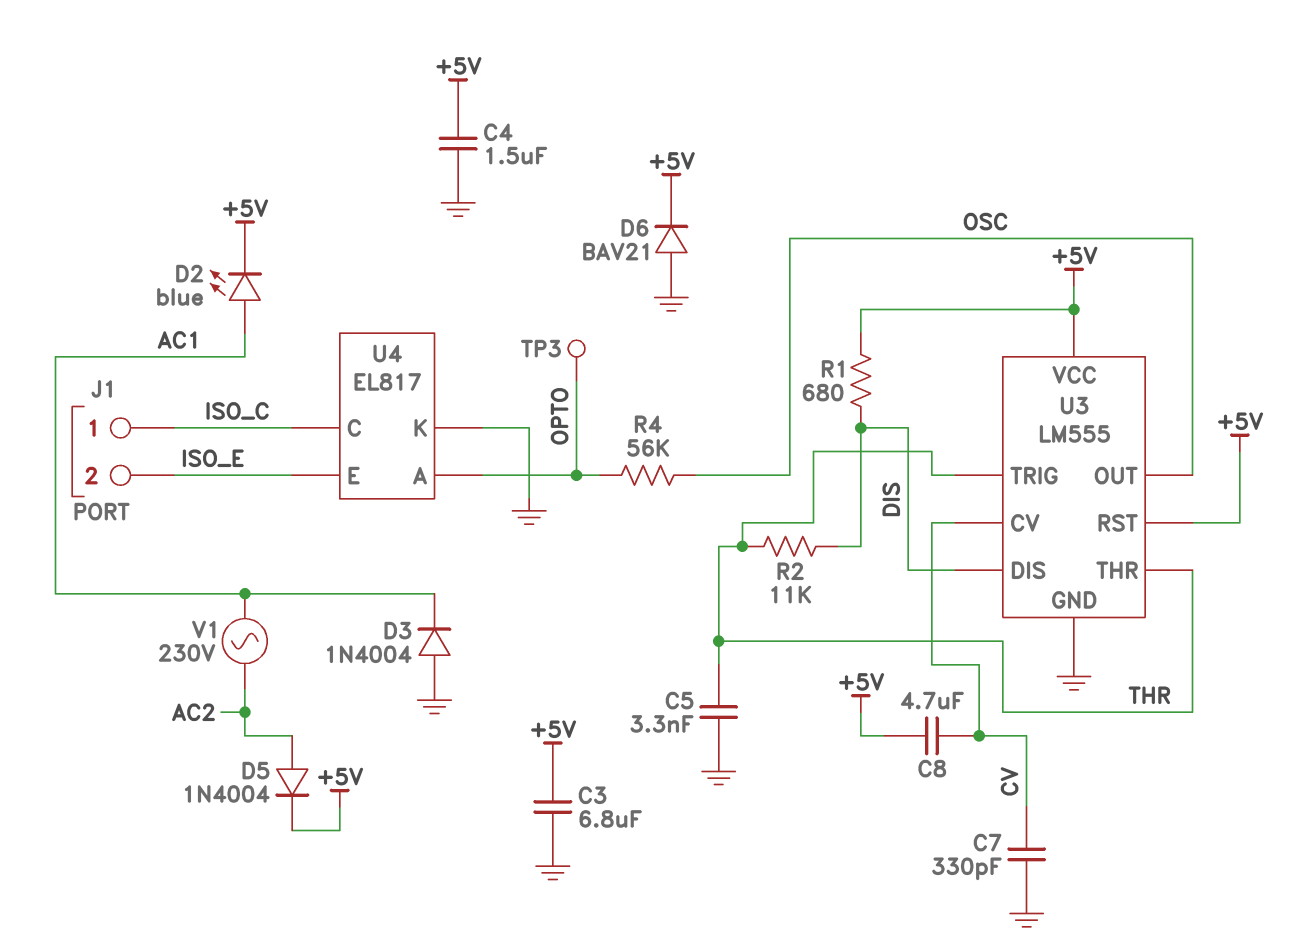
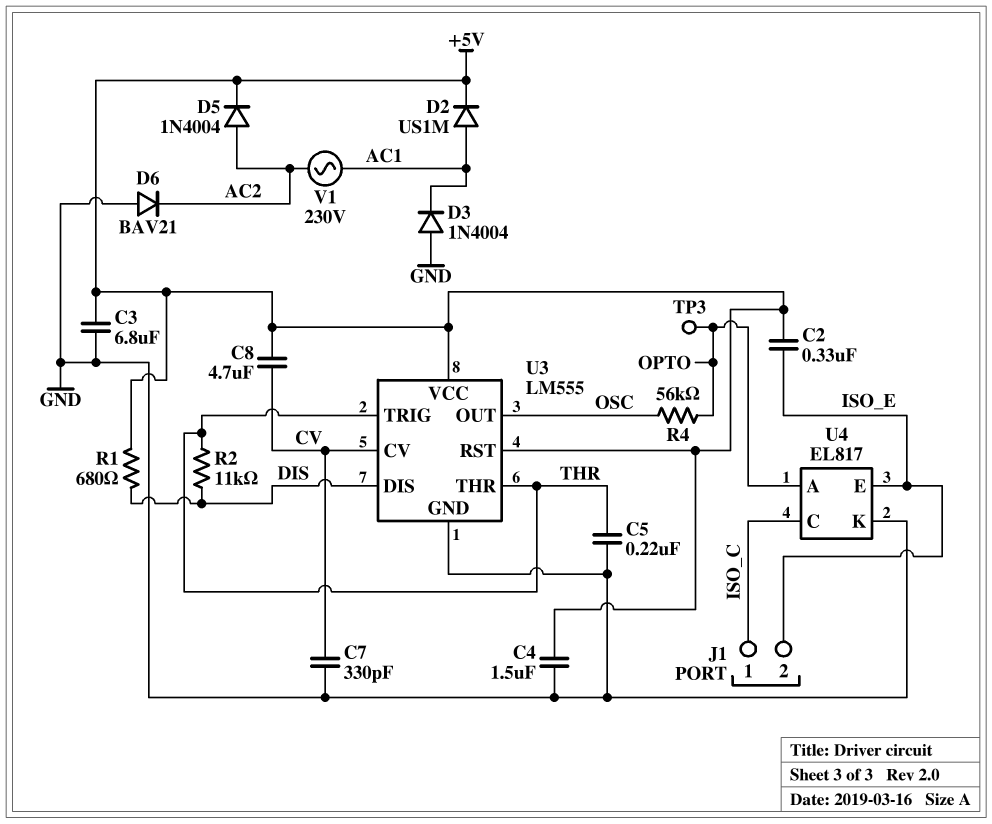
C2: none -> 330nF (+5V, ISO_E)
C5: 3.3nF (GND, THR) -> 220nF (GND, THR)
D2: LED blue (A AC1, K +5V) -> diode US1M (A AC1, K +5V)
D6: diode BAV21 (A GND, K +5V) -> diode BAV21 (A GND, K AC2)

